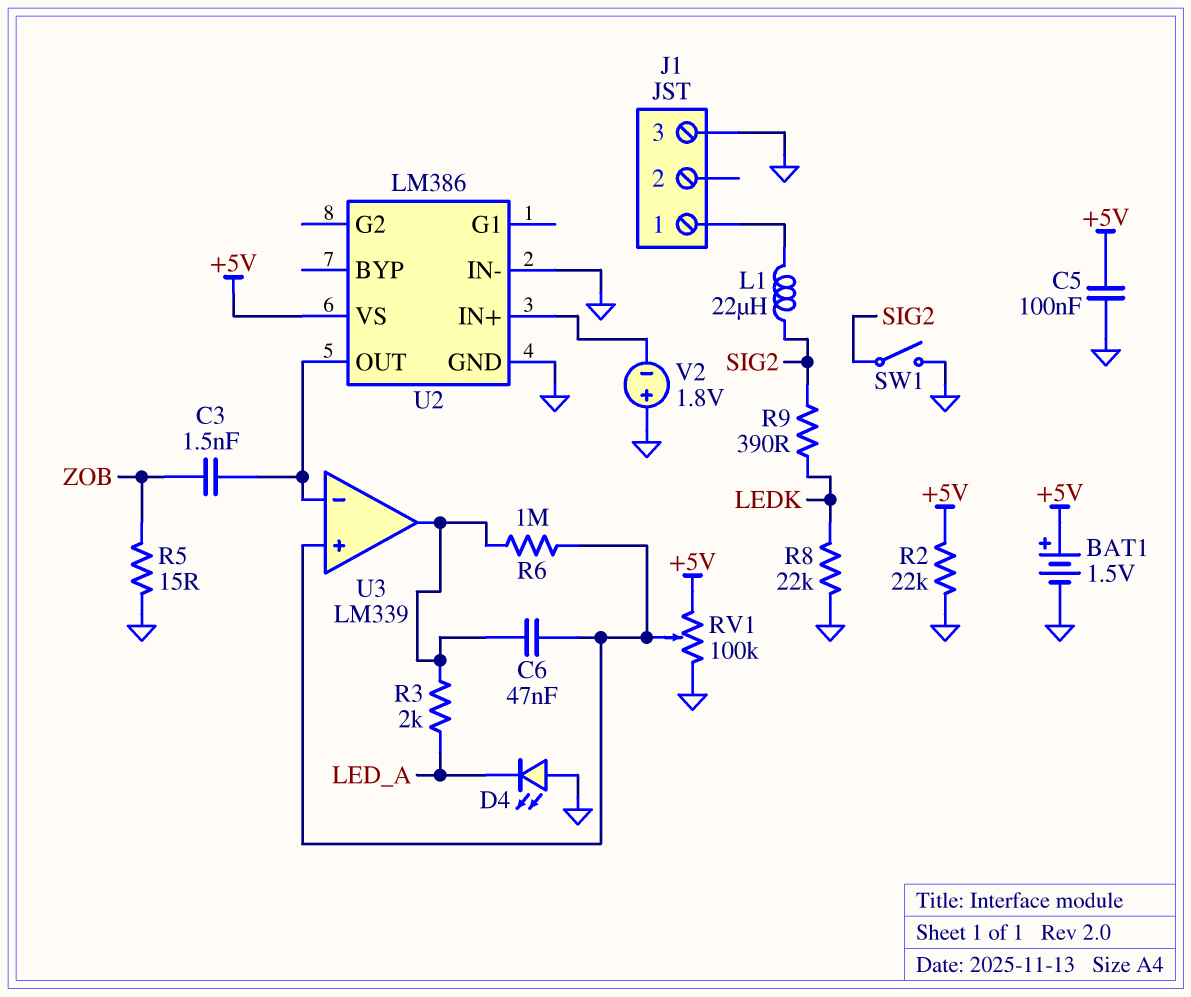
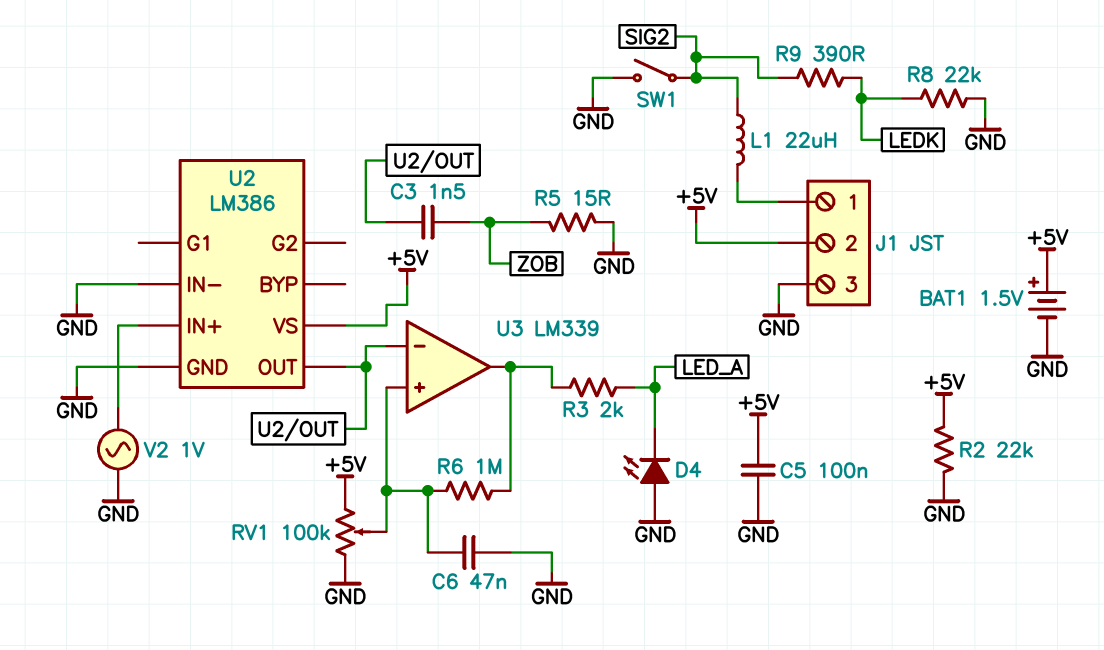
C6: 47nF (U3/in+, U3/out) -> 47nF (GND, U3/in+)
J1 pin 2: none -> +5V
V2: 1.8V (plus GND, minus U2/IN+) -> AC 1V (GND, U2/IN+)

